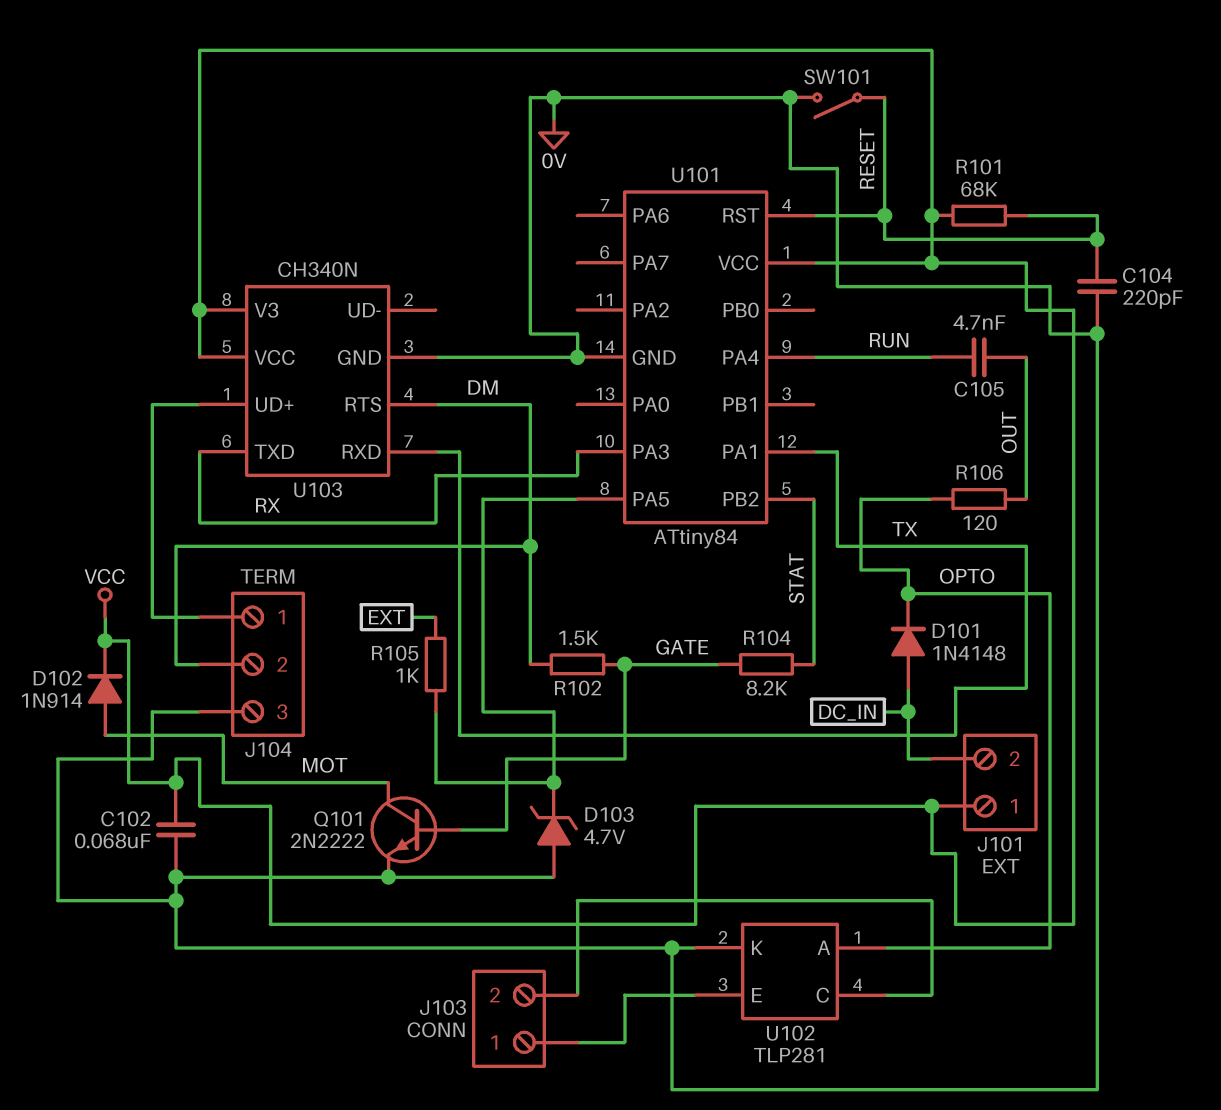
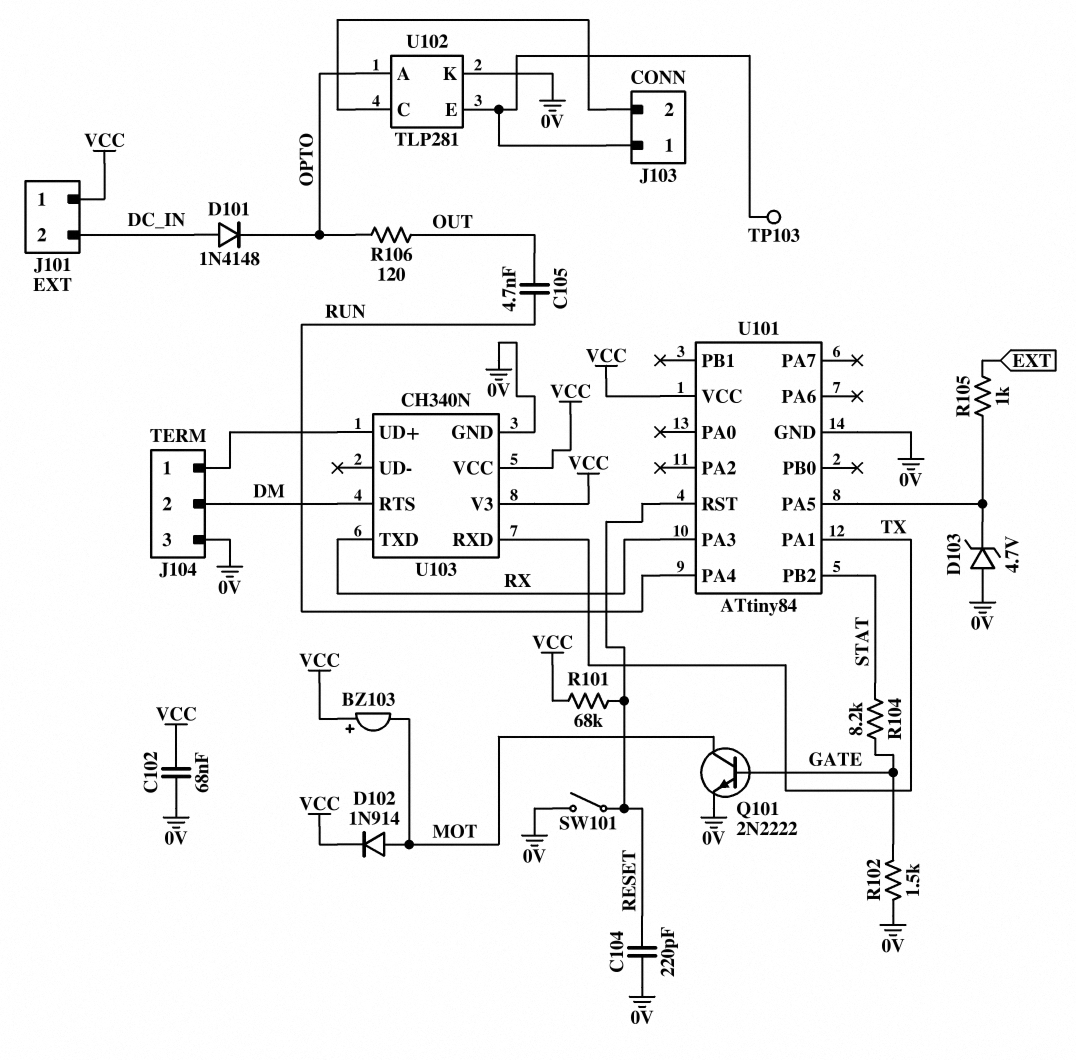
BZ103: none -> buzzer (plus VCC, minus MOT)
R102: 1.5k (DM, GATE) -> 1.5k (0V, GATE)
TP103: none -> test point (J103/1)

